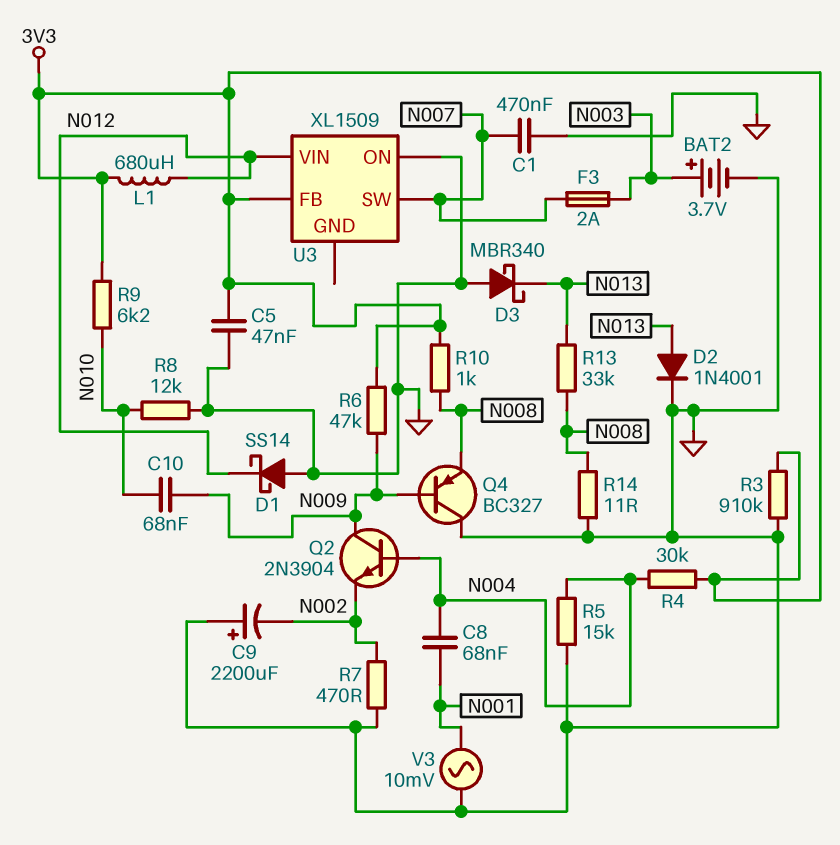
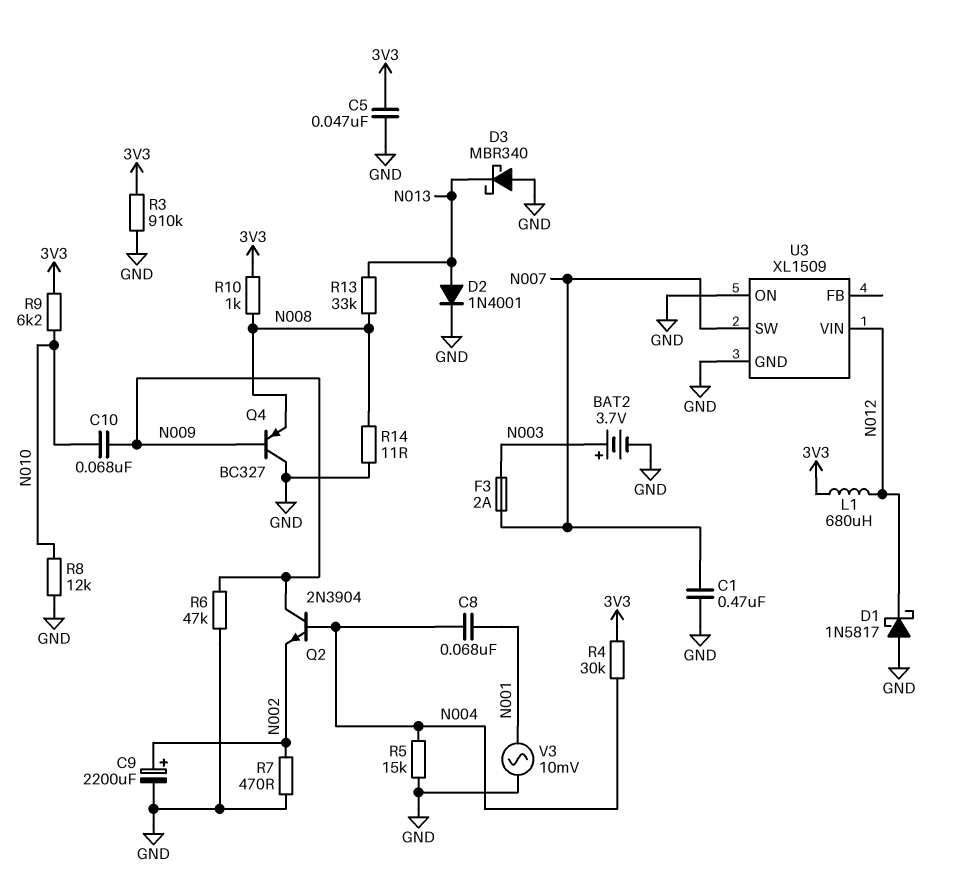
C9: 2200uF (plus GND, minus N002) -> 2200uF (plus N002, minus GND)
D1: schottky SS14 (A GND, K N012) -> schottky 1N5817 (A GND, K N012)
R6: 47k (3V3, N009) -> 47k (GND, N009)
U3 pin FB: 3V3 -> none
U3 pin GND: none -> GND

